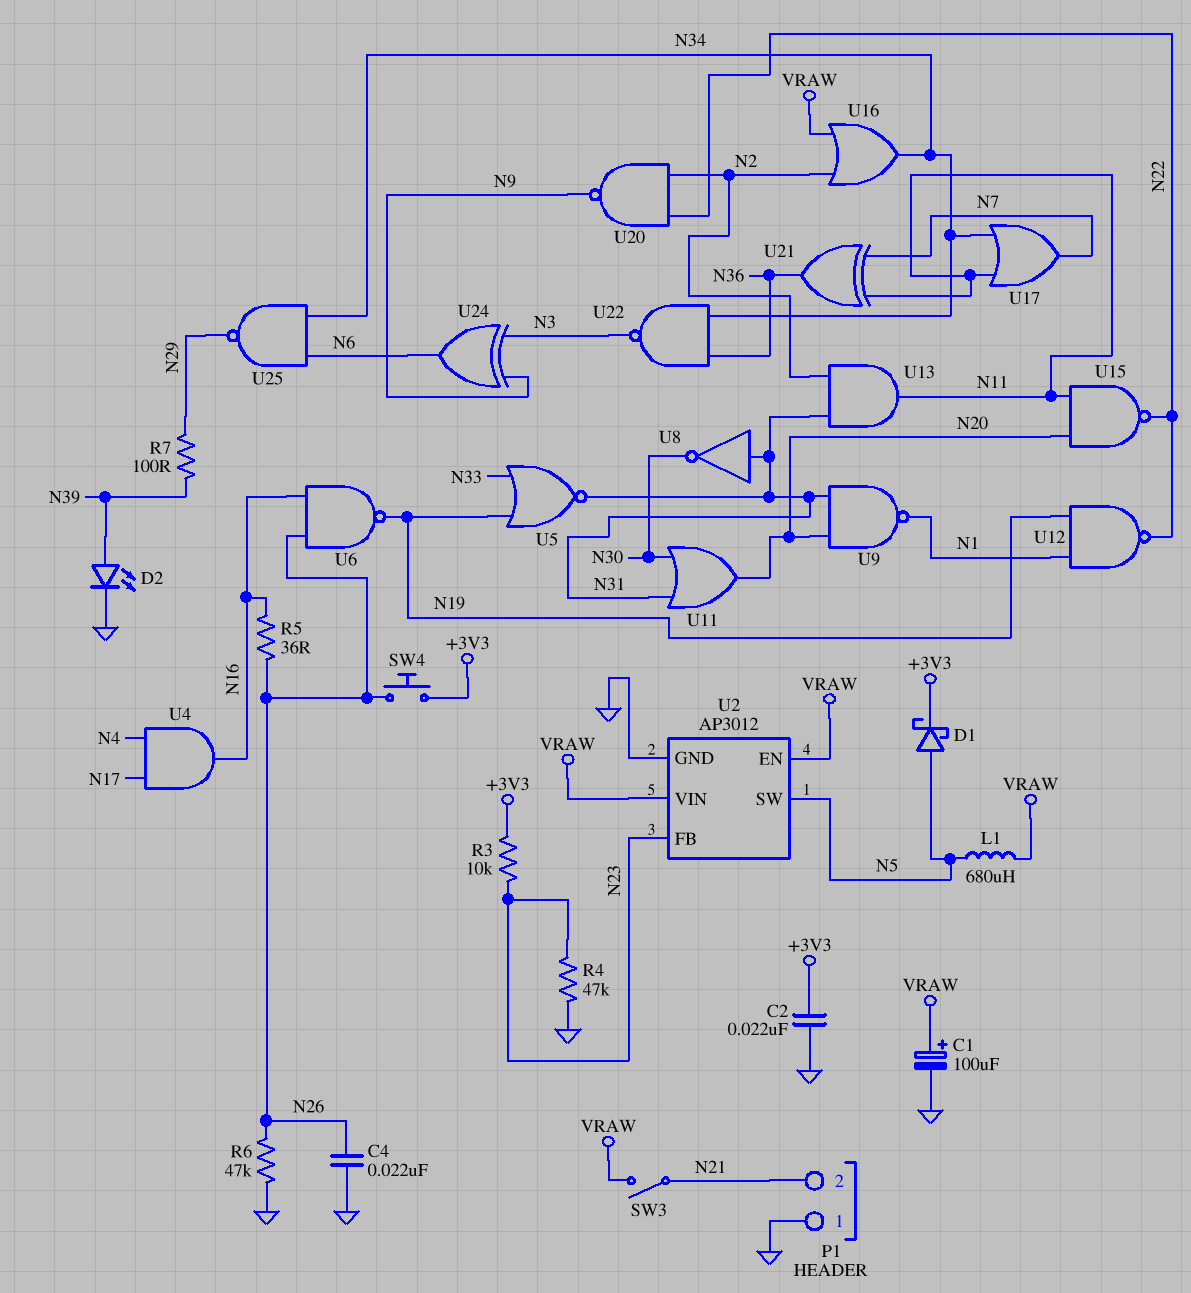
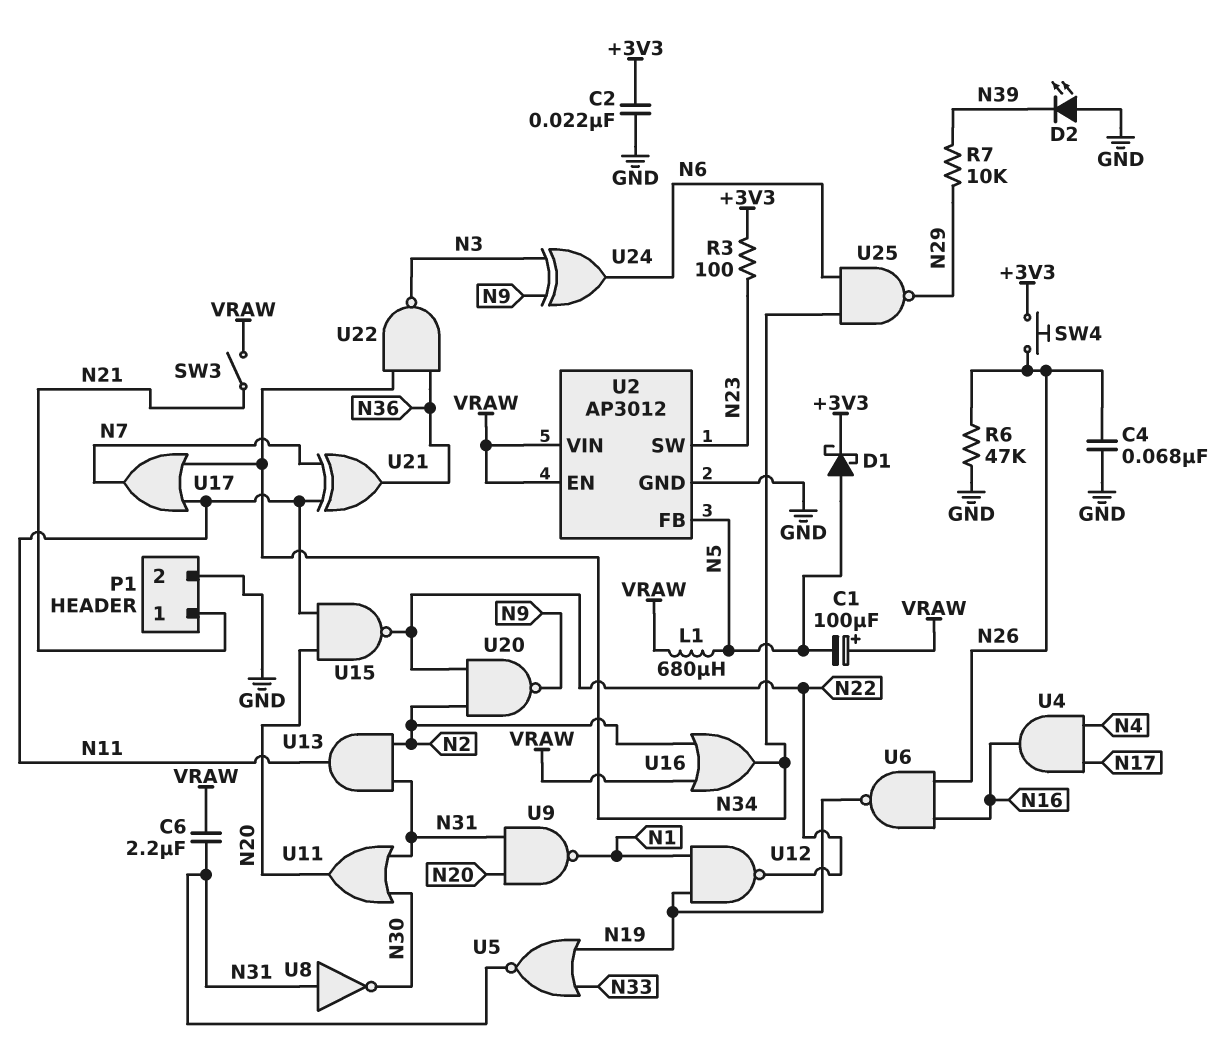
C1: 100uF (plus VRAW, minus GND) -> 100uF (plus VRAW, minus N5)
C4: 22nF (GND, N26) -> 68nF (GND, N26)
C6: none -> 2.2uF (N31, VRAW)
D2: LED (A N39, K GND) -> LED (A GND, K N39)
P1 pin 1: GND -> N21
P1 pin 2: N21 -> GND
R3: 10k (+3V3, N23) -> 100 (+3V3, N23)
R4: 47k (GND, N23) -> none
R5: 36 (N16, N26) -> none
R7: 100 (N29, N39) -> 10k (N29, N39)
U2 pin FB: N23 -> N5
U2 pin SW: N5 -> N23

